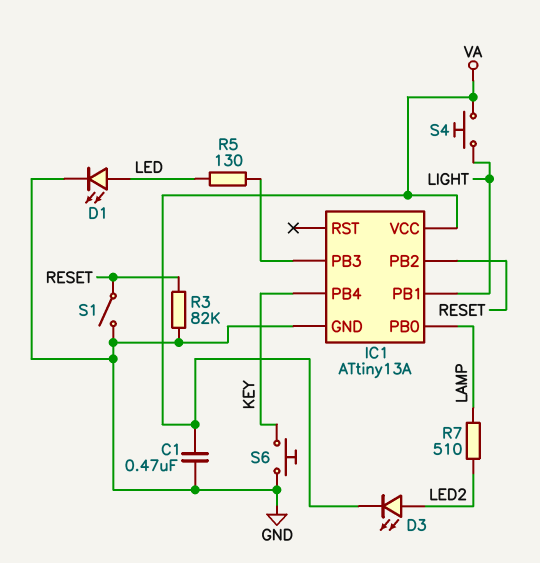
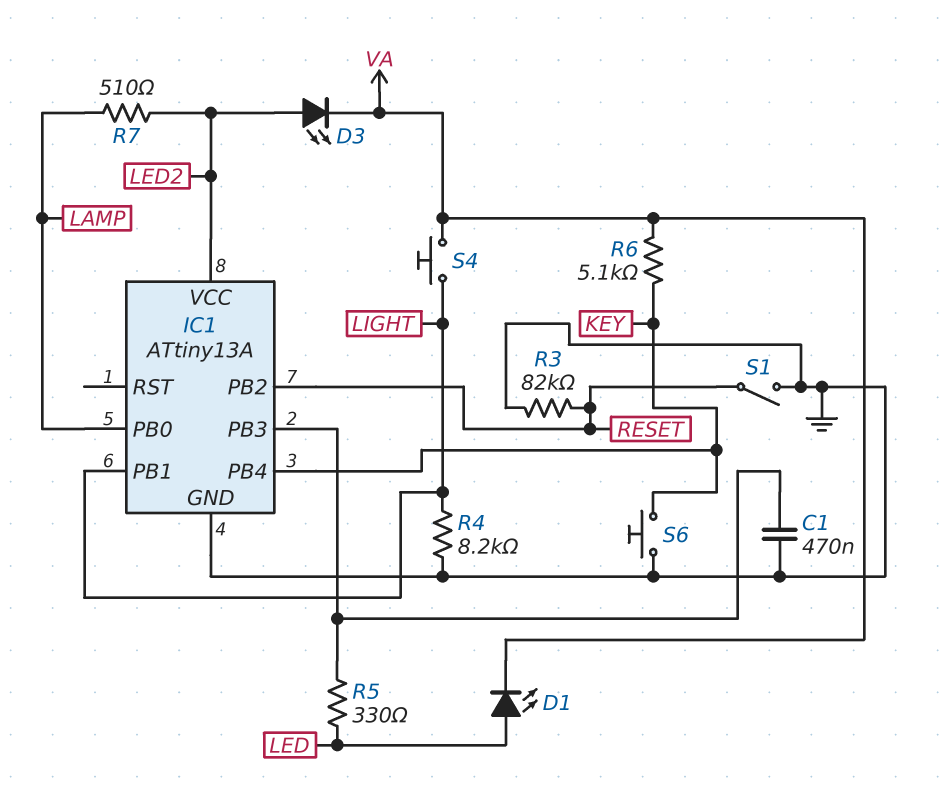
C1: 470nF (GND, VA) -> 470nF (GND, IC1/PB3)
D1: LED (A LED, K GND) -> LED (A LED, K VA)
IC1 pin VCC: VA -> LED2
R4: none -> 8.2k (GND, LIGHT)
R5: 130 (IC1/PB3, LED) -> 330 (IC1/PB3, LED)
R6: none -> 5.1k (KEY, VA)

